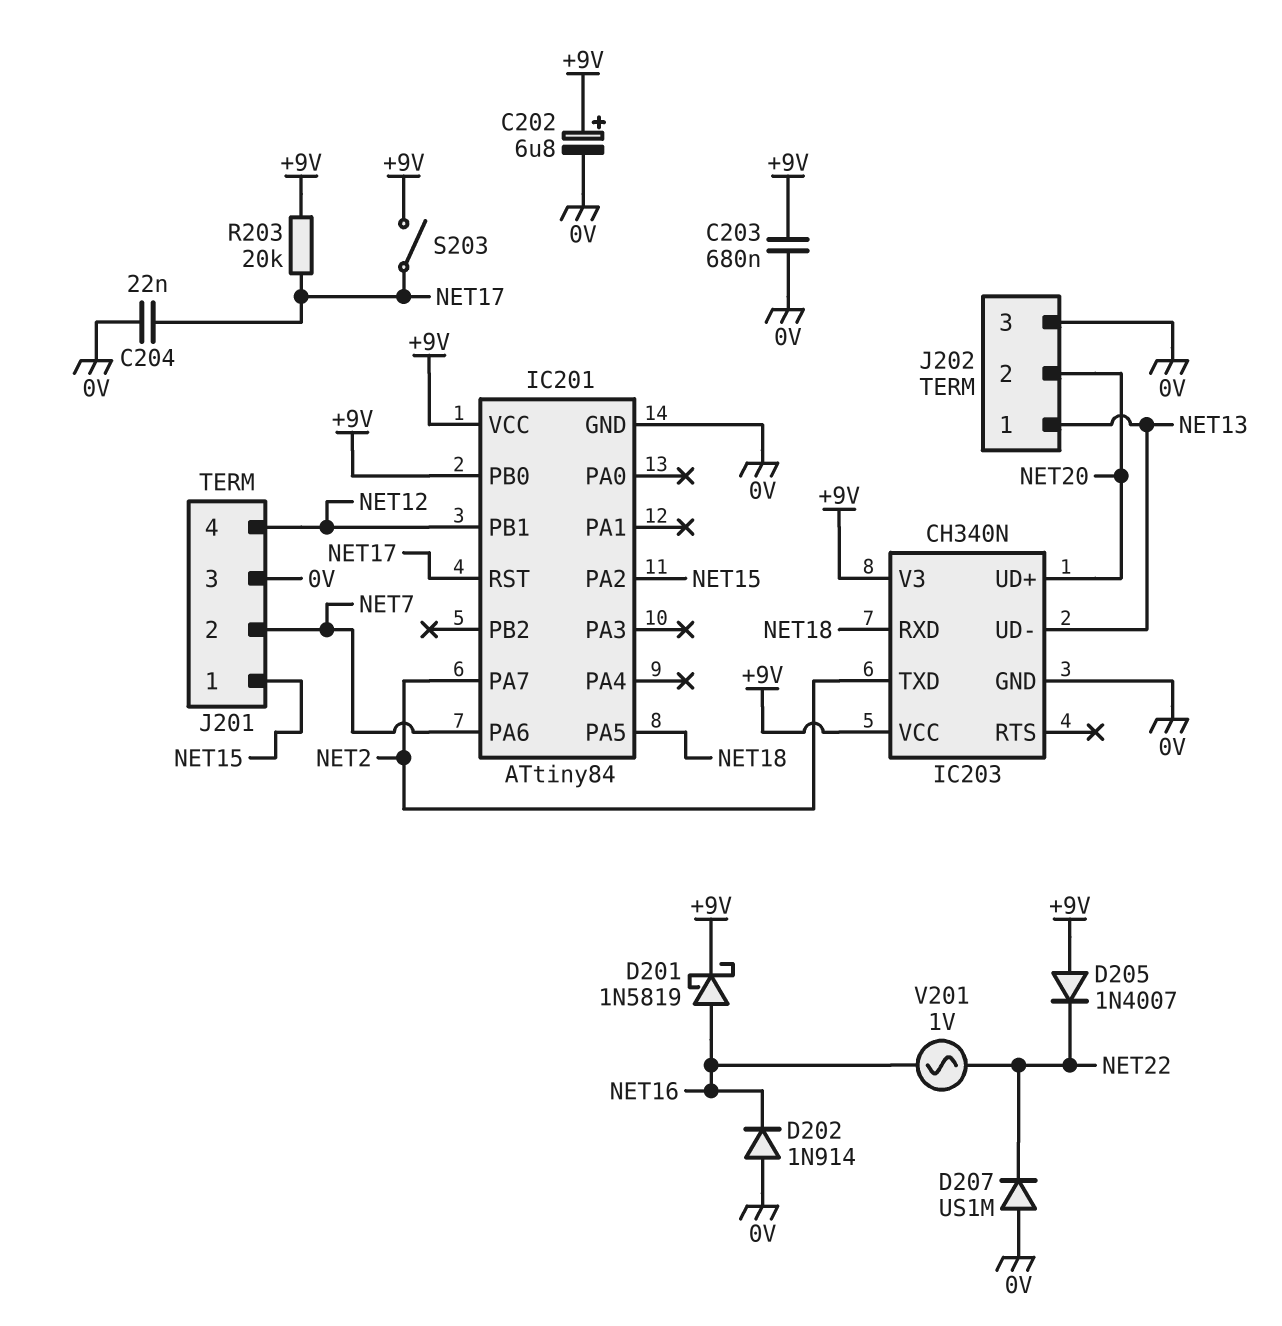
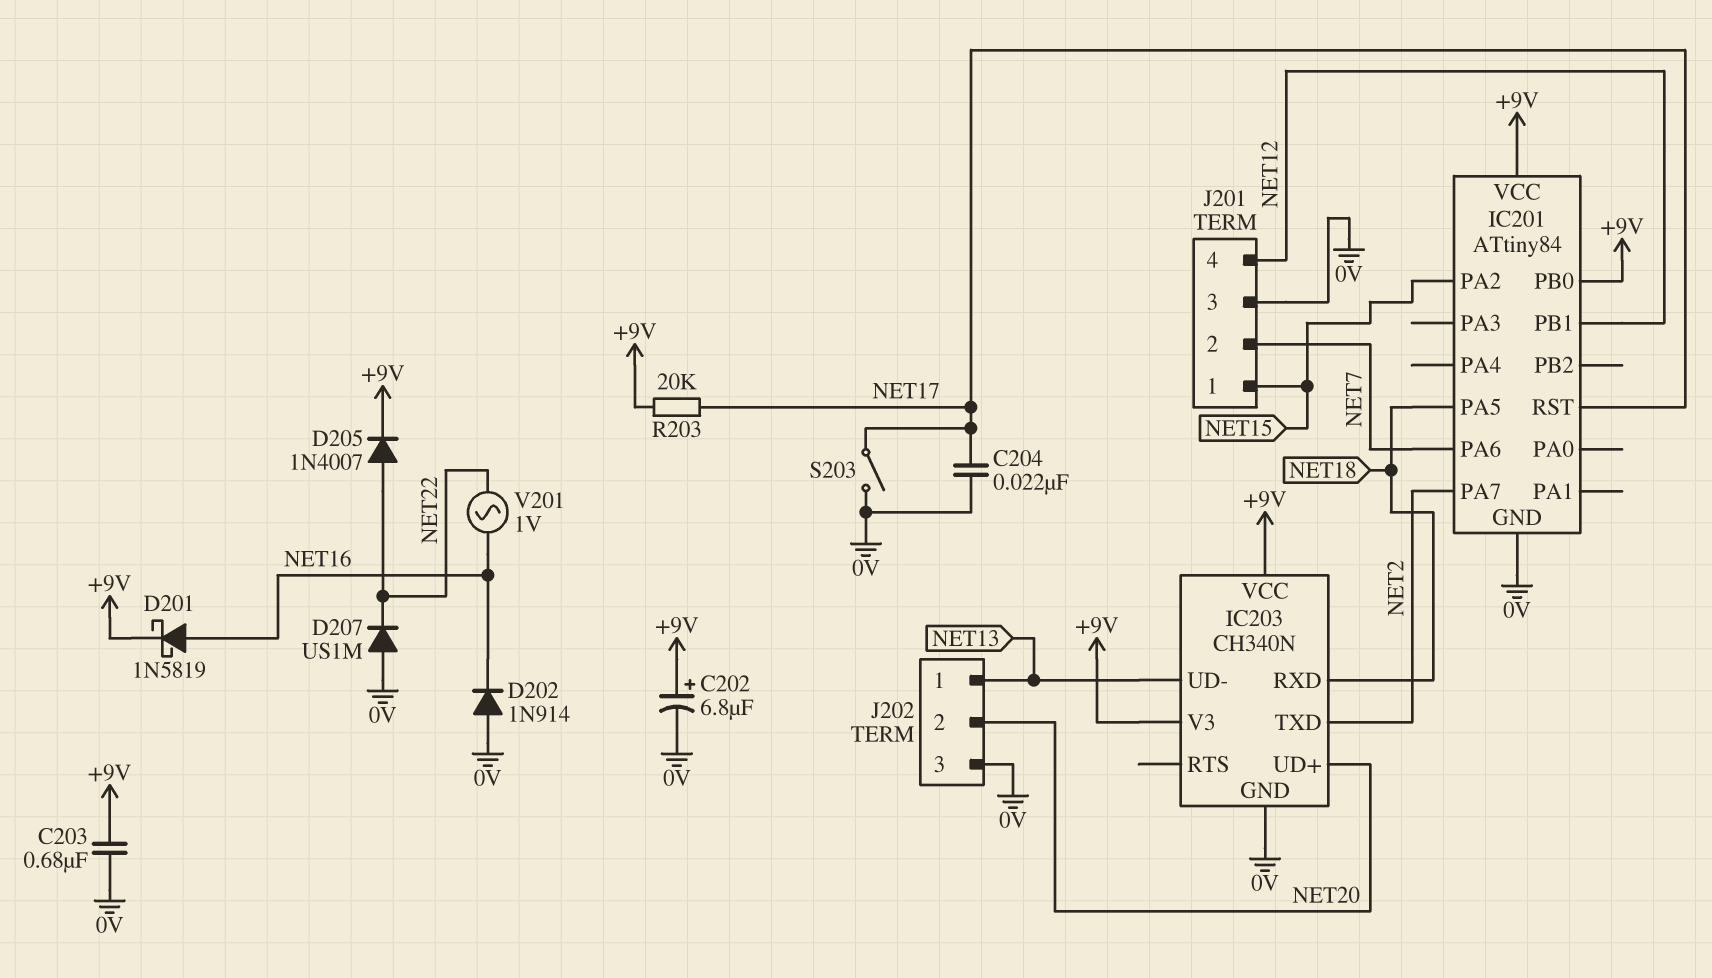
D205: diode 1N4007 (A +9V, K NET22) -> diode 1N4007 (A NET22, K +9V)
S203: switch (+9V, NET17) -> switch (0V, NET17)

